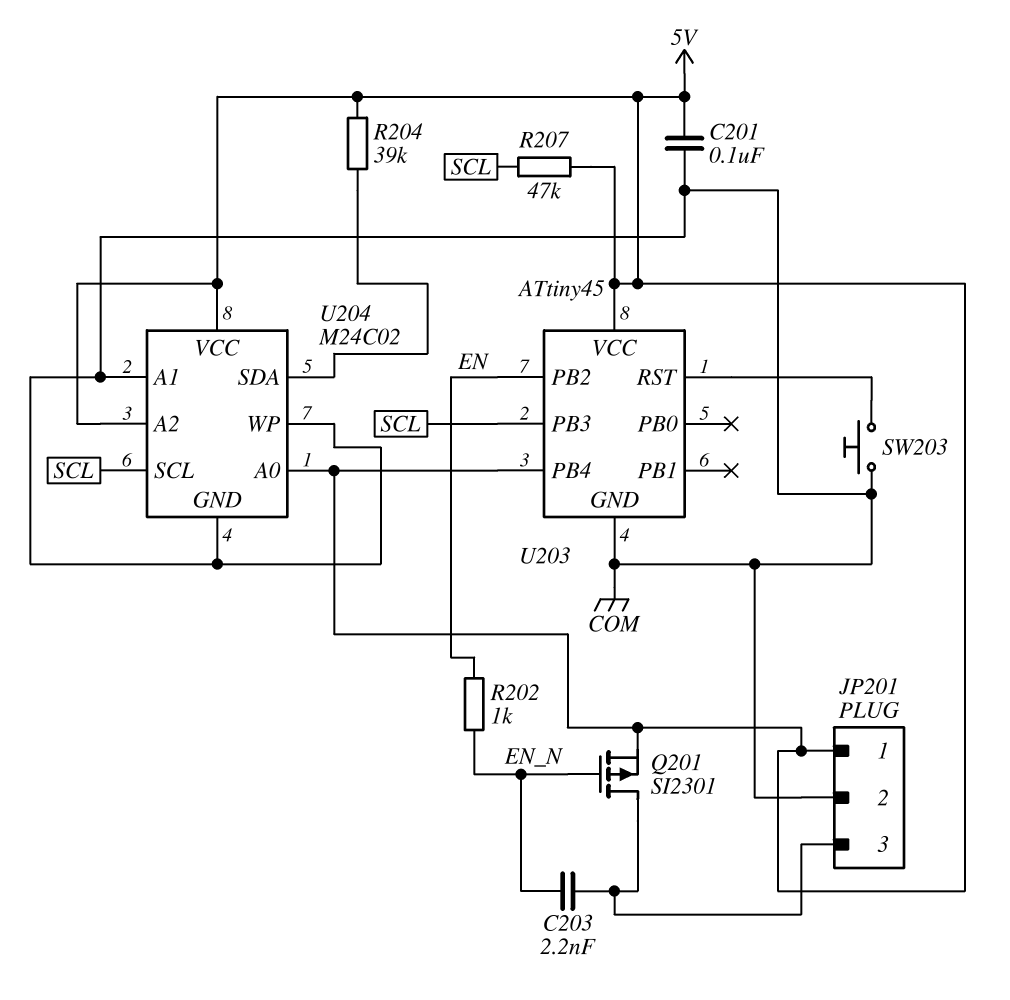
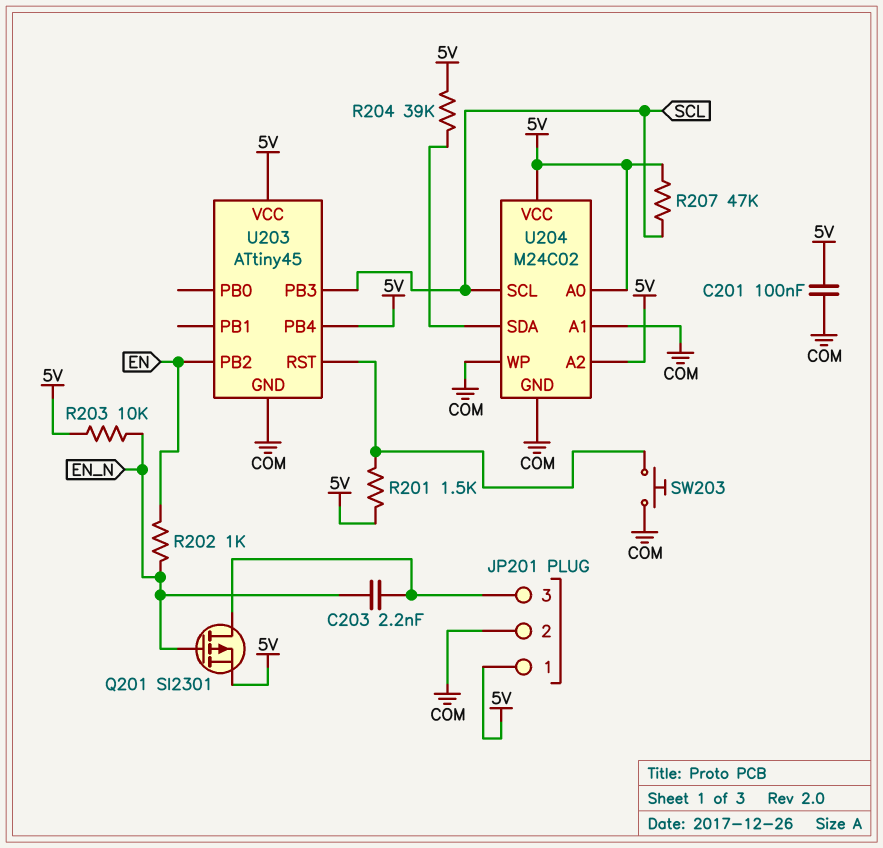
R201: none -> 1.5k (5V, U203/RST)
R203: none -> 10k (5V, EN_N)

